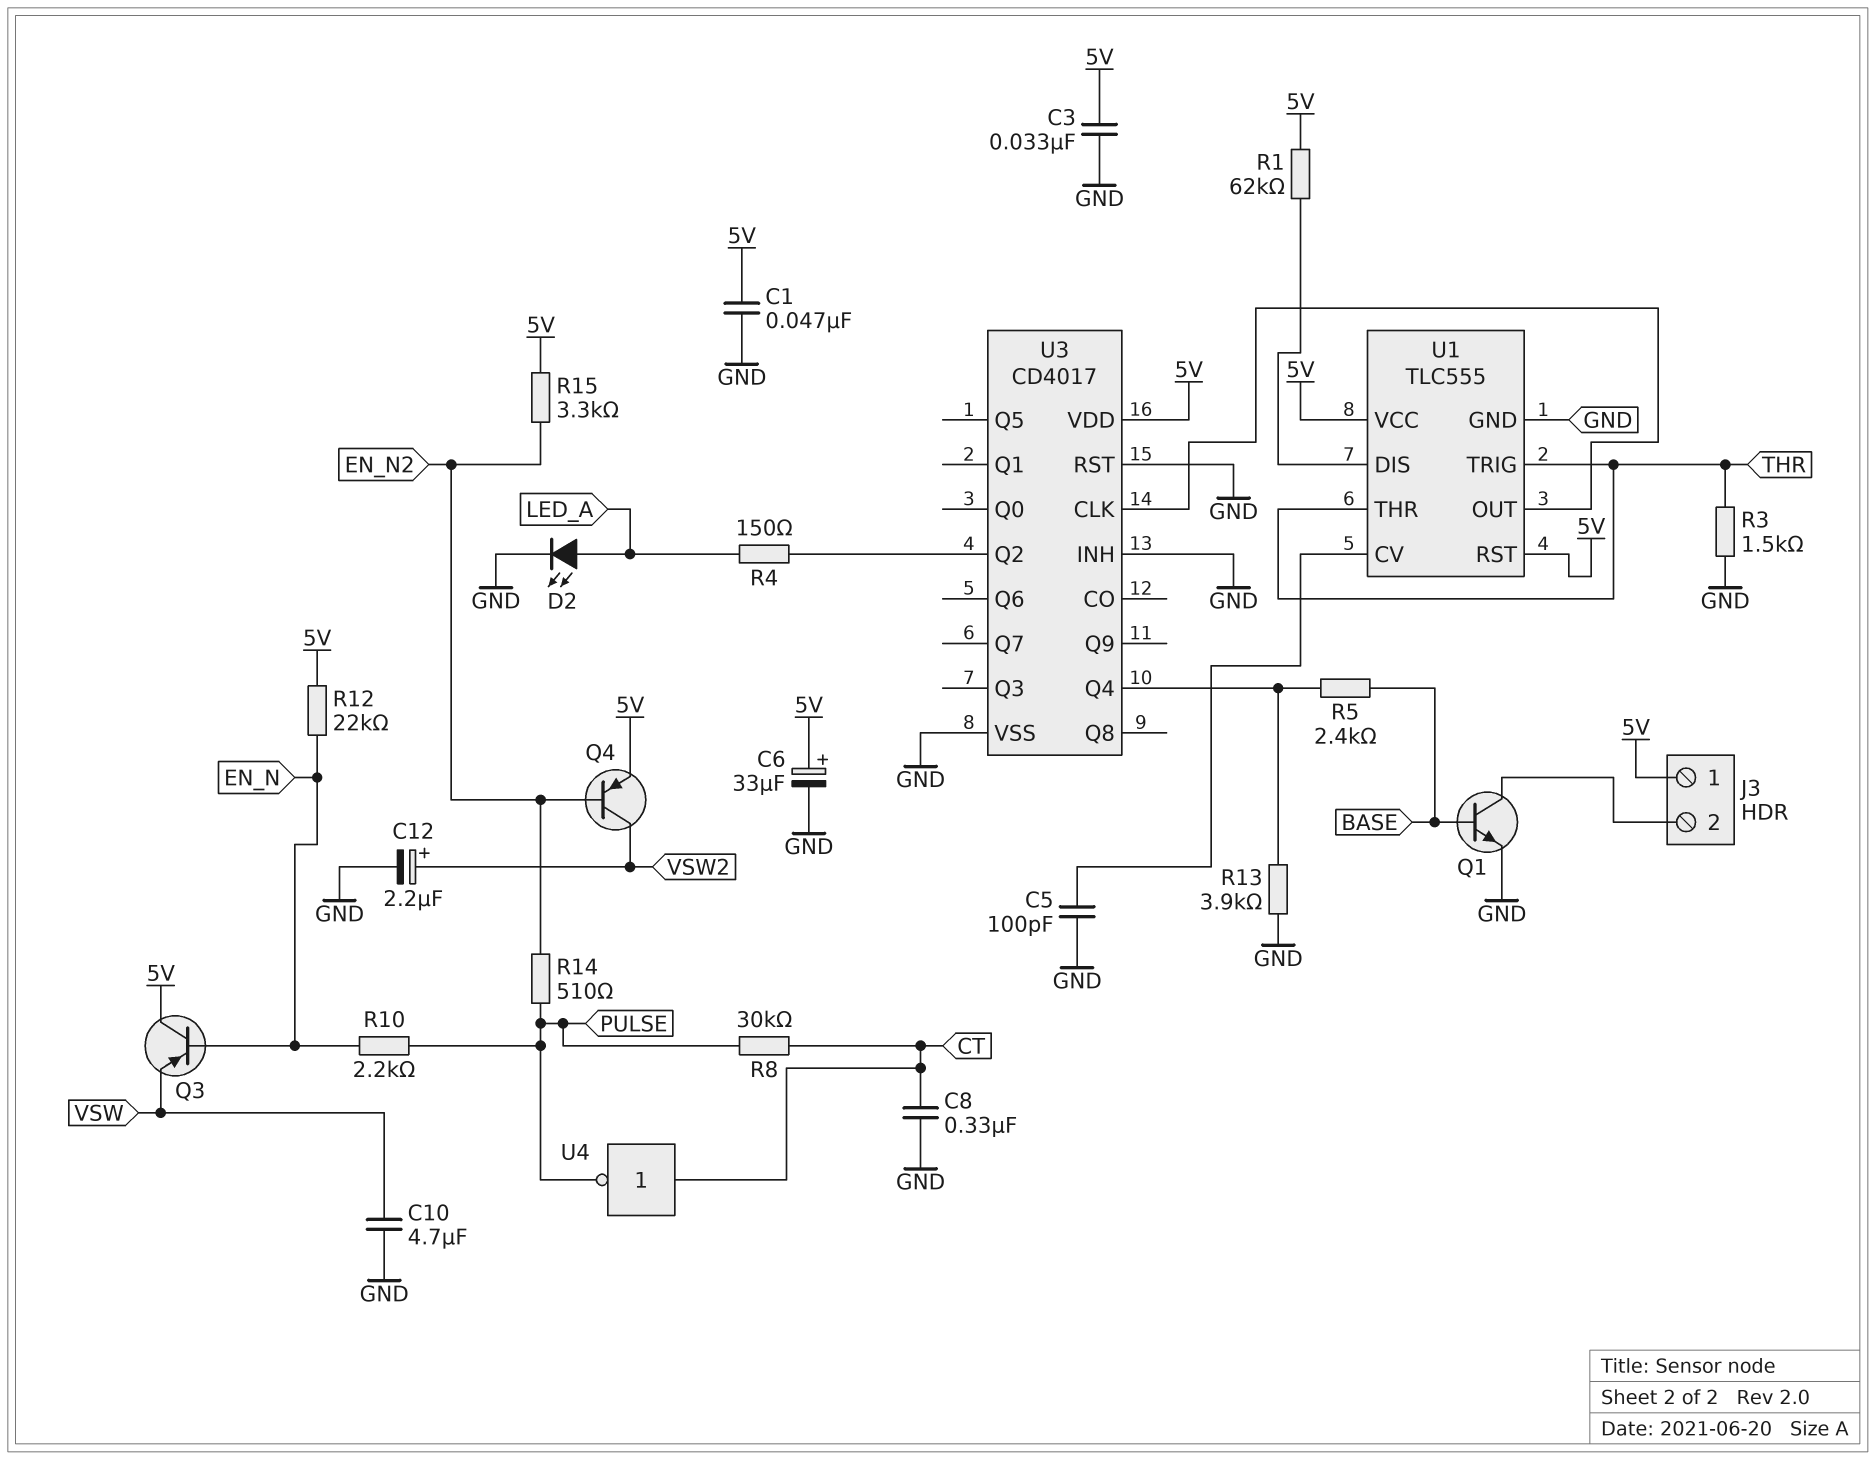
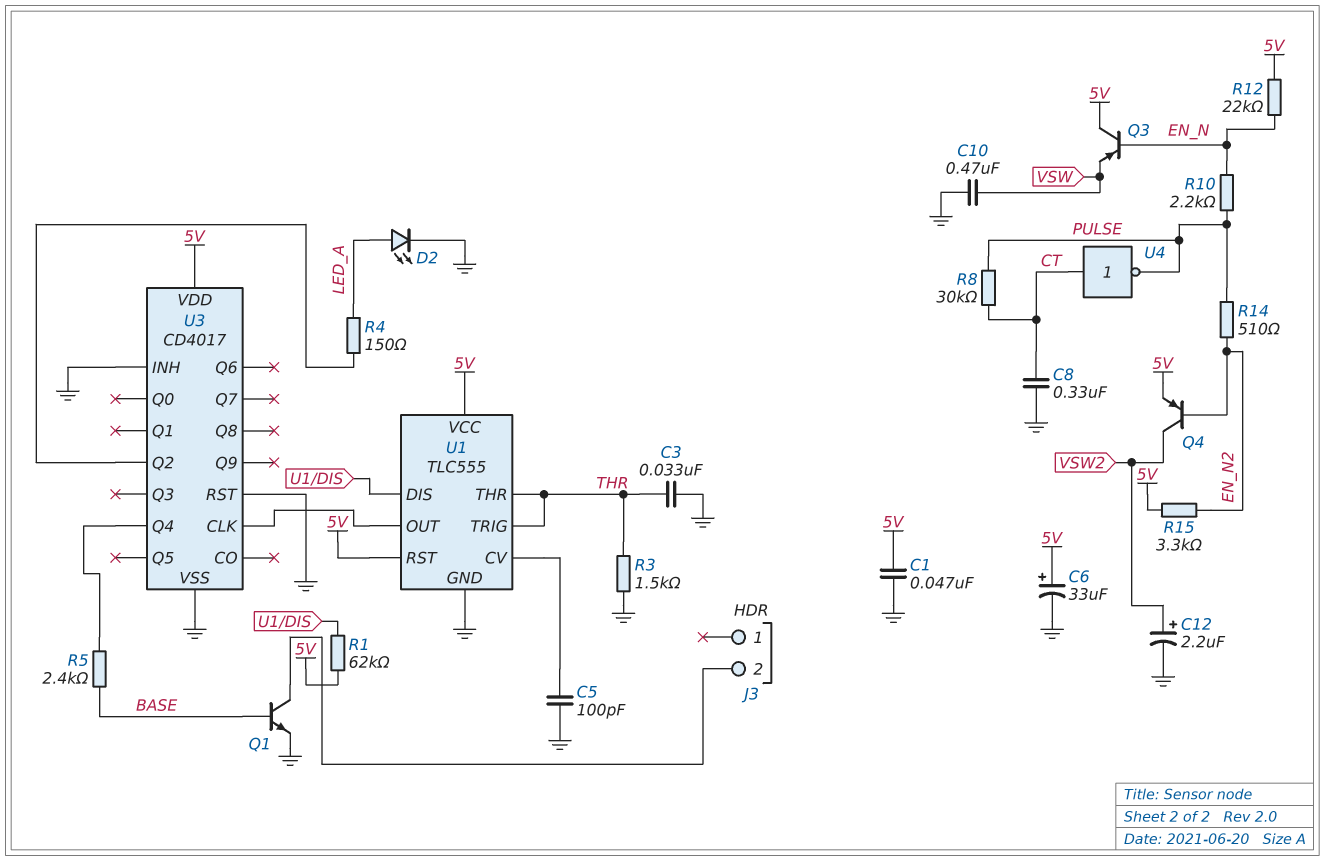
C3: 33nF (5V, GND) -> 33nF (GND, THR)
C10: 4.7uF (GND, VSW) -> 470nF (GND, VSW)
J3 pin 1: 5V -> none
R13: 3.9k (GND, U3/Q4) -> none

